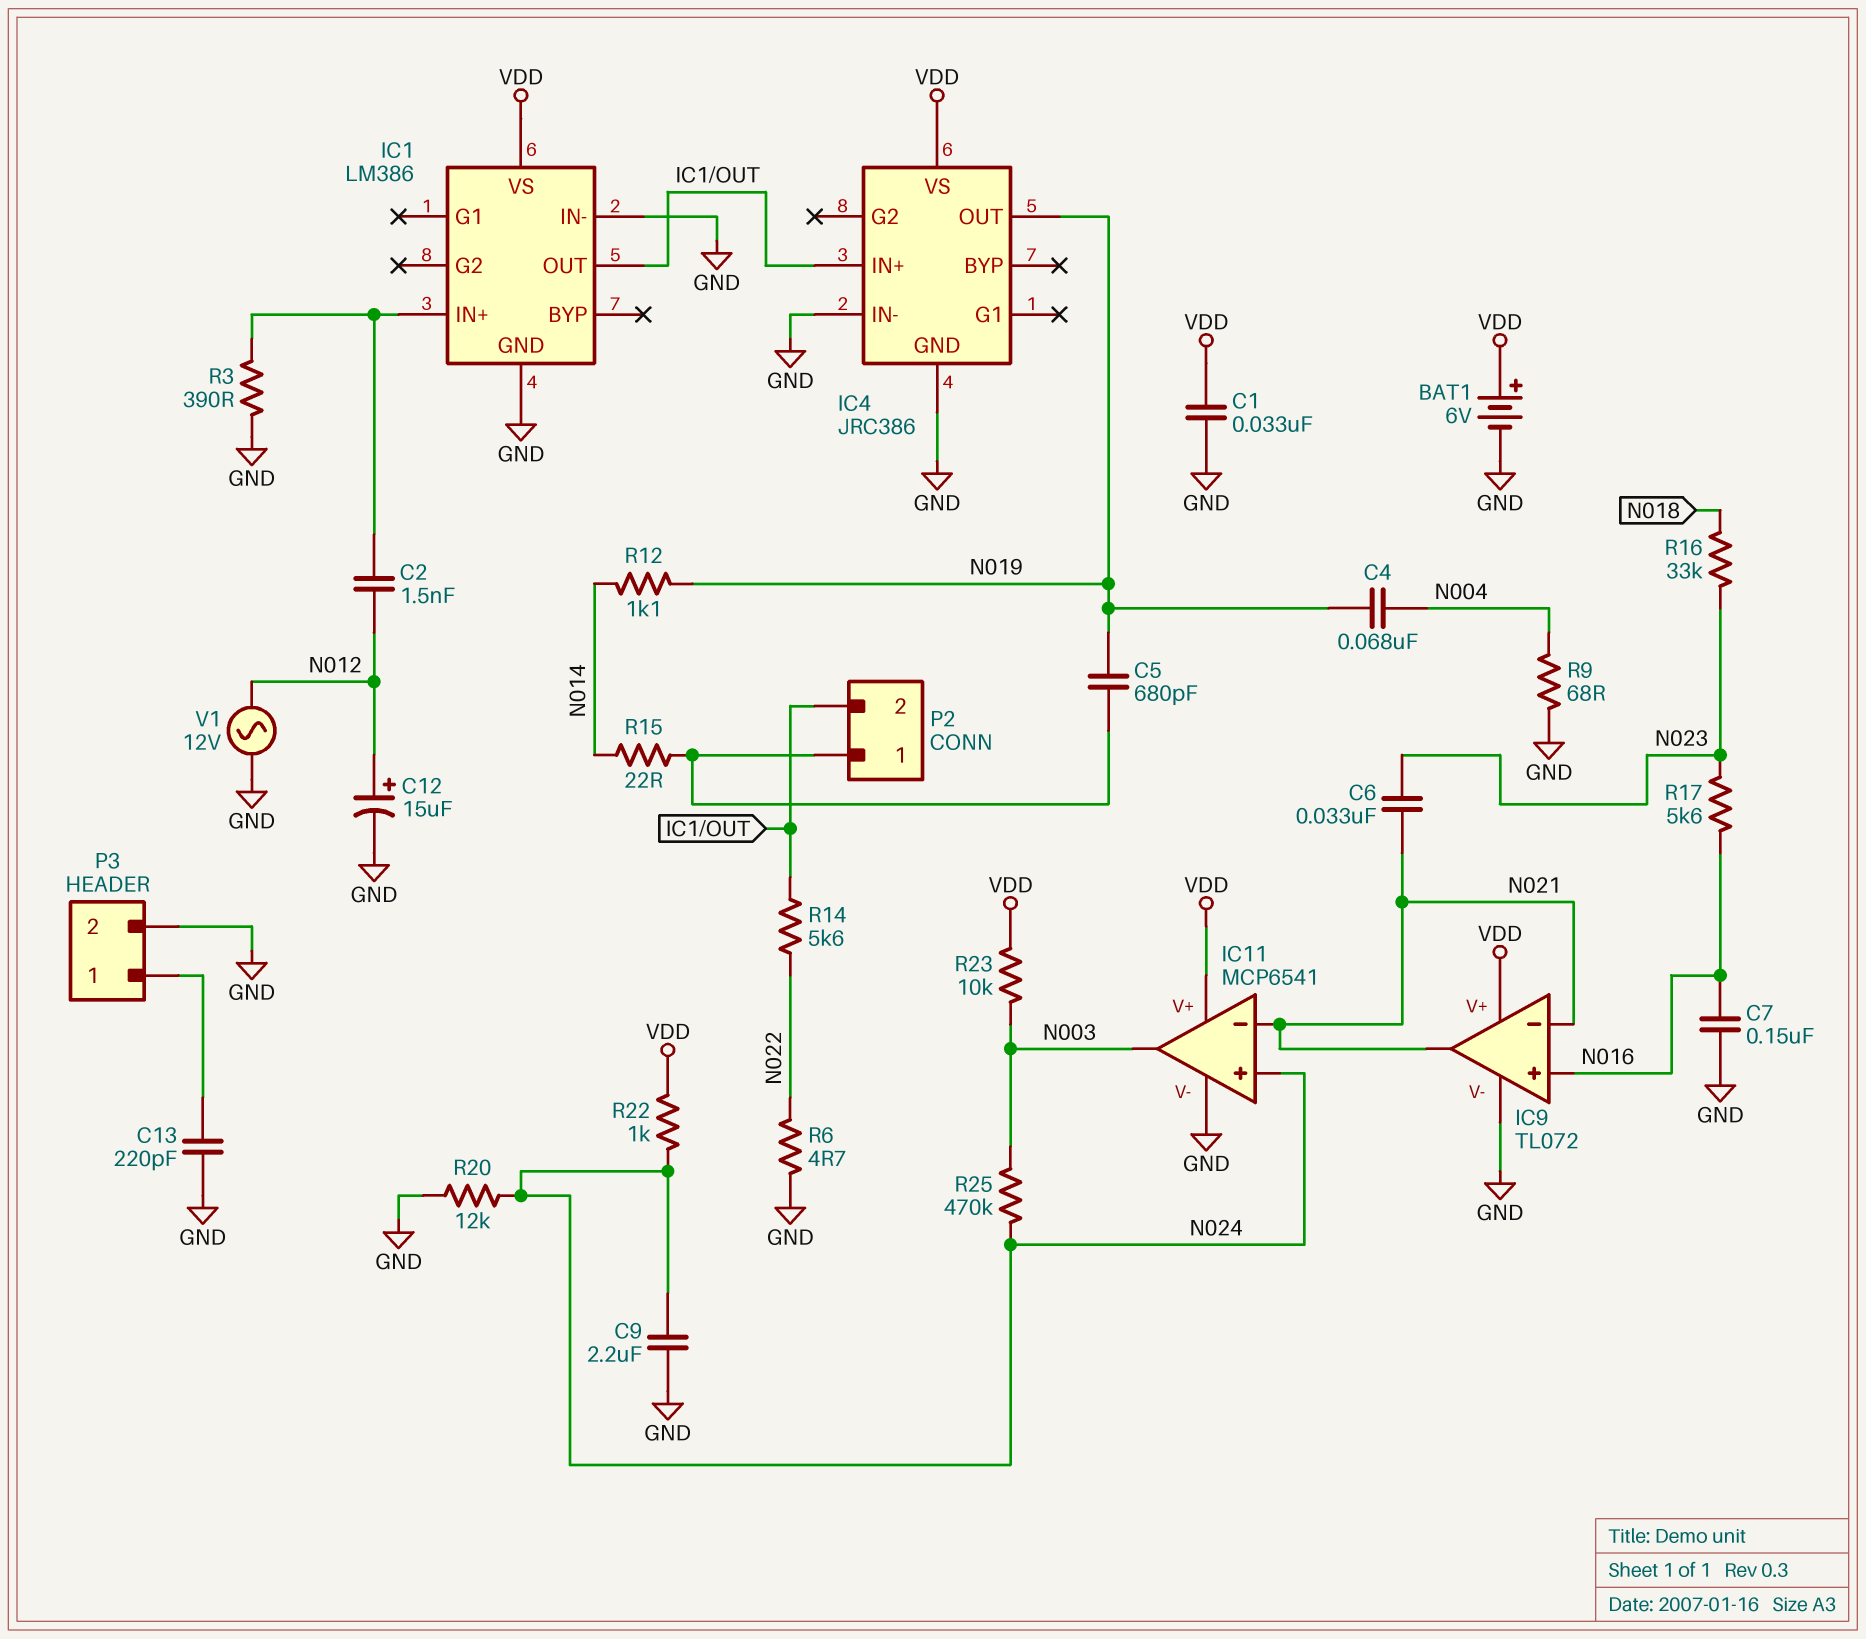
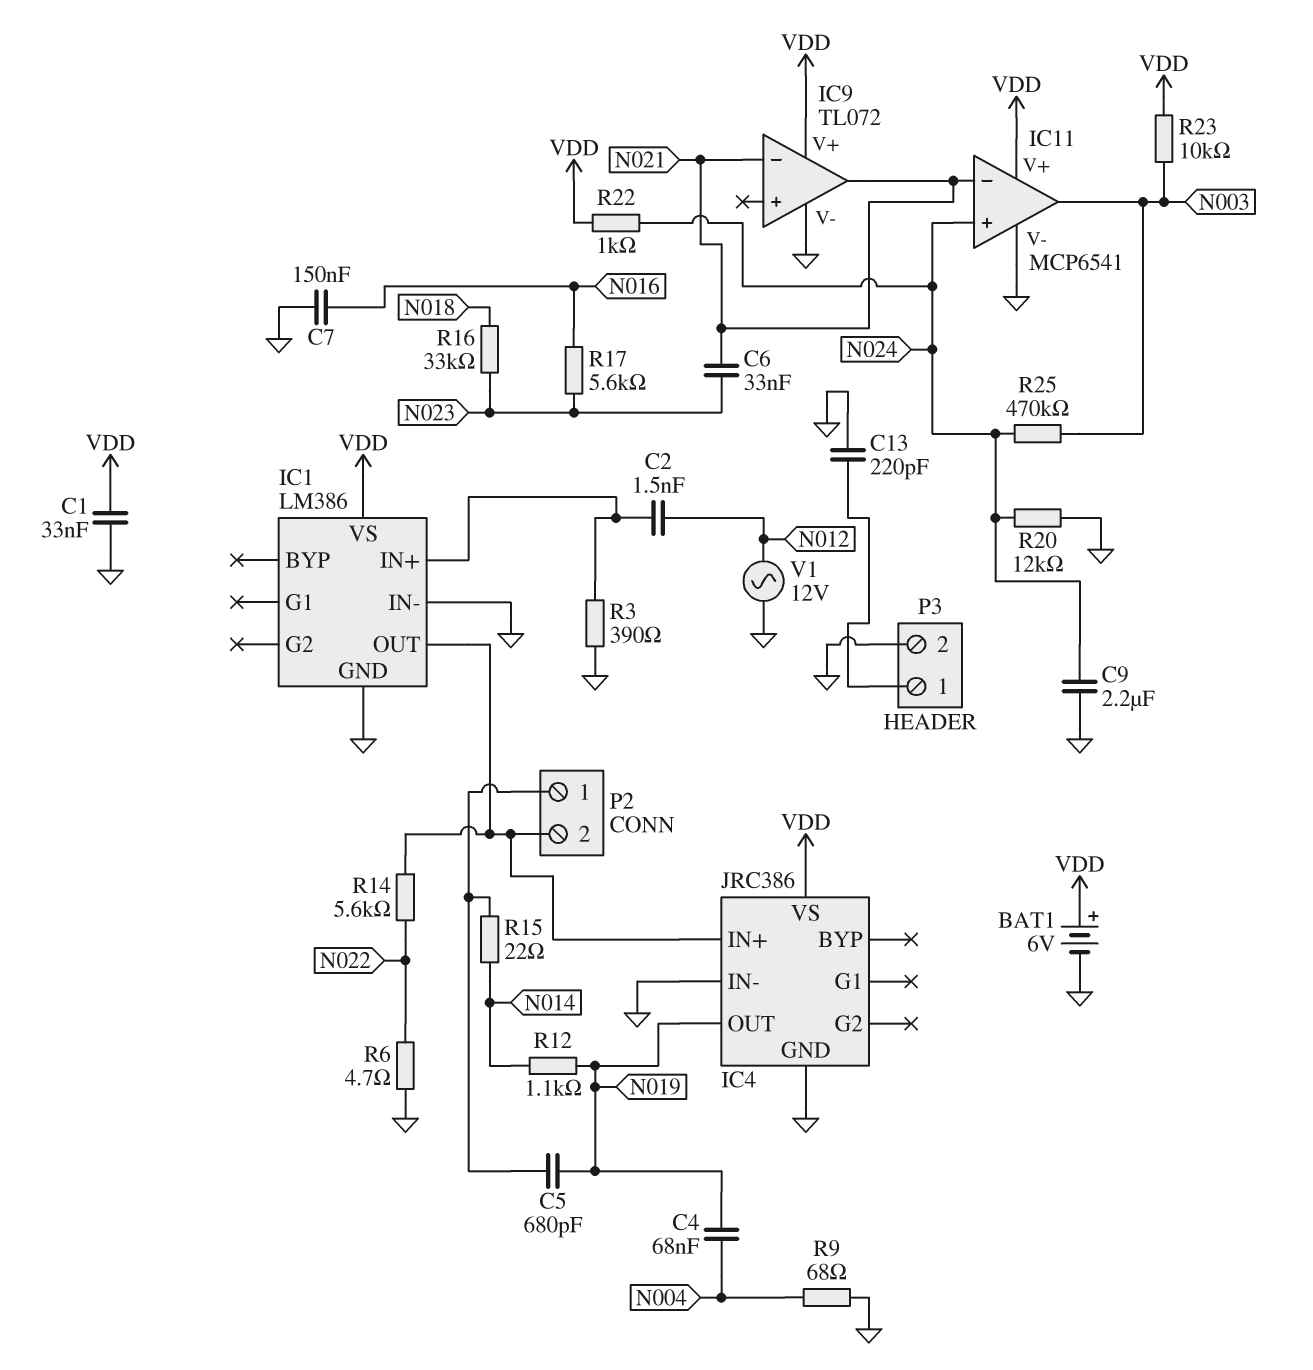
C12: 15uF (plus N012, minus GND) -> none
IC9 pin in+: N016 -> none

